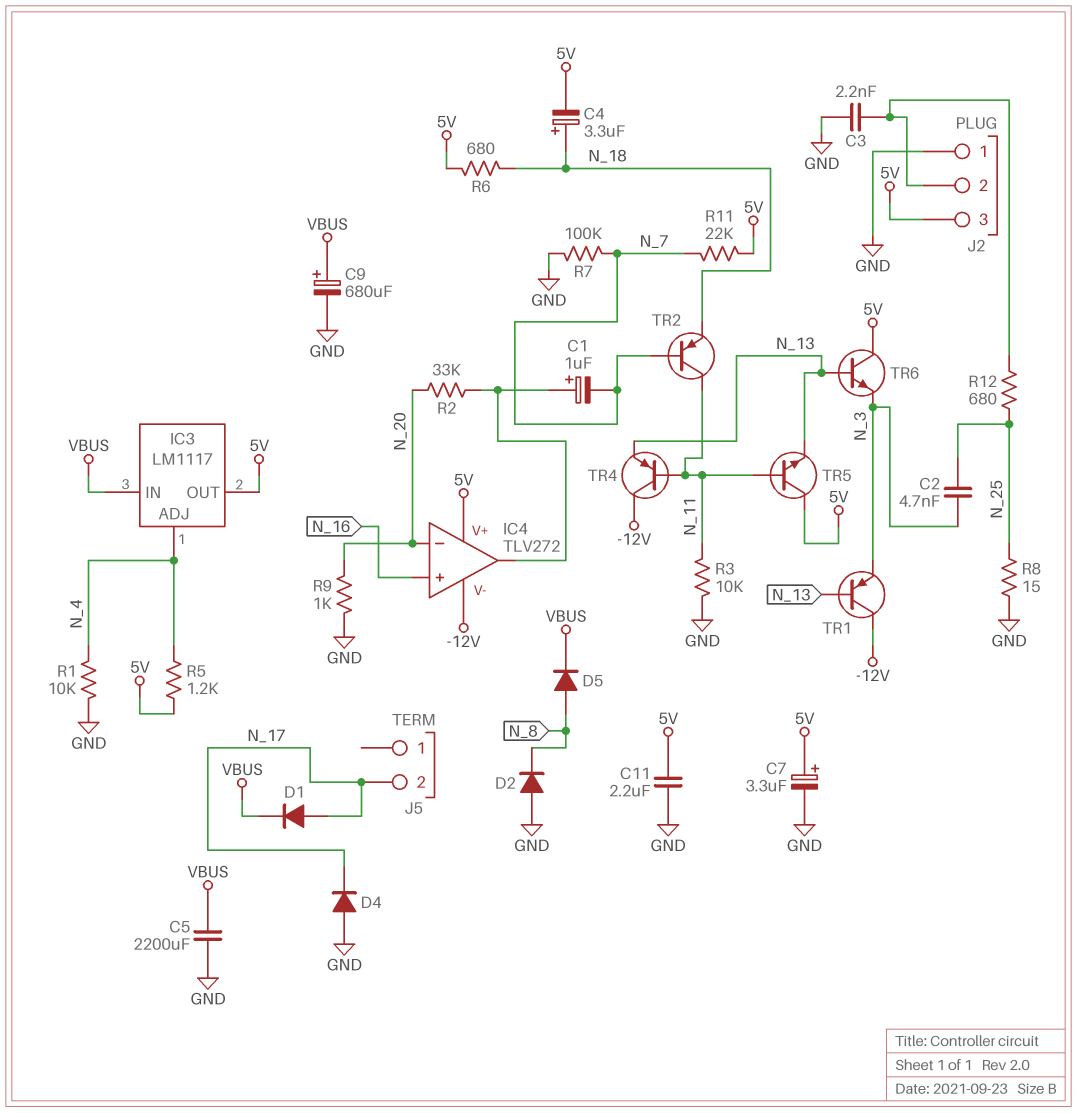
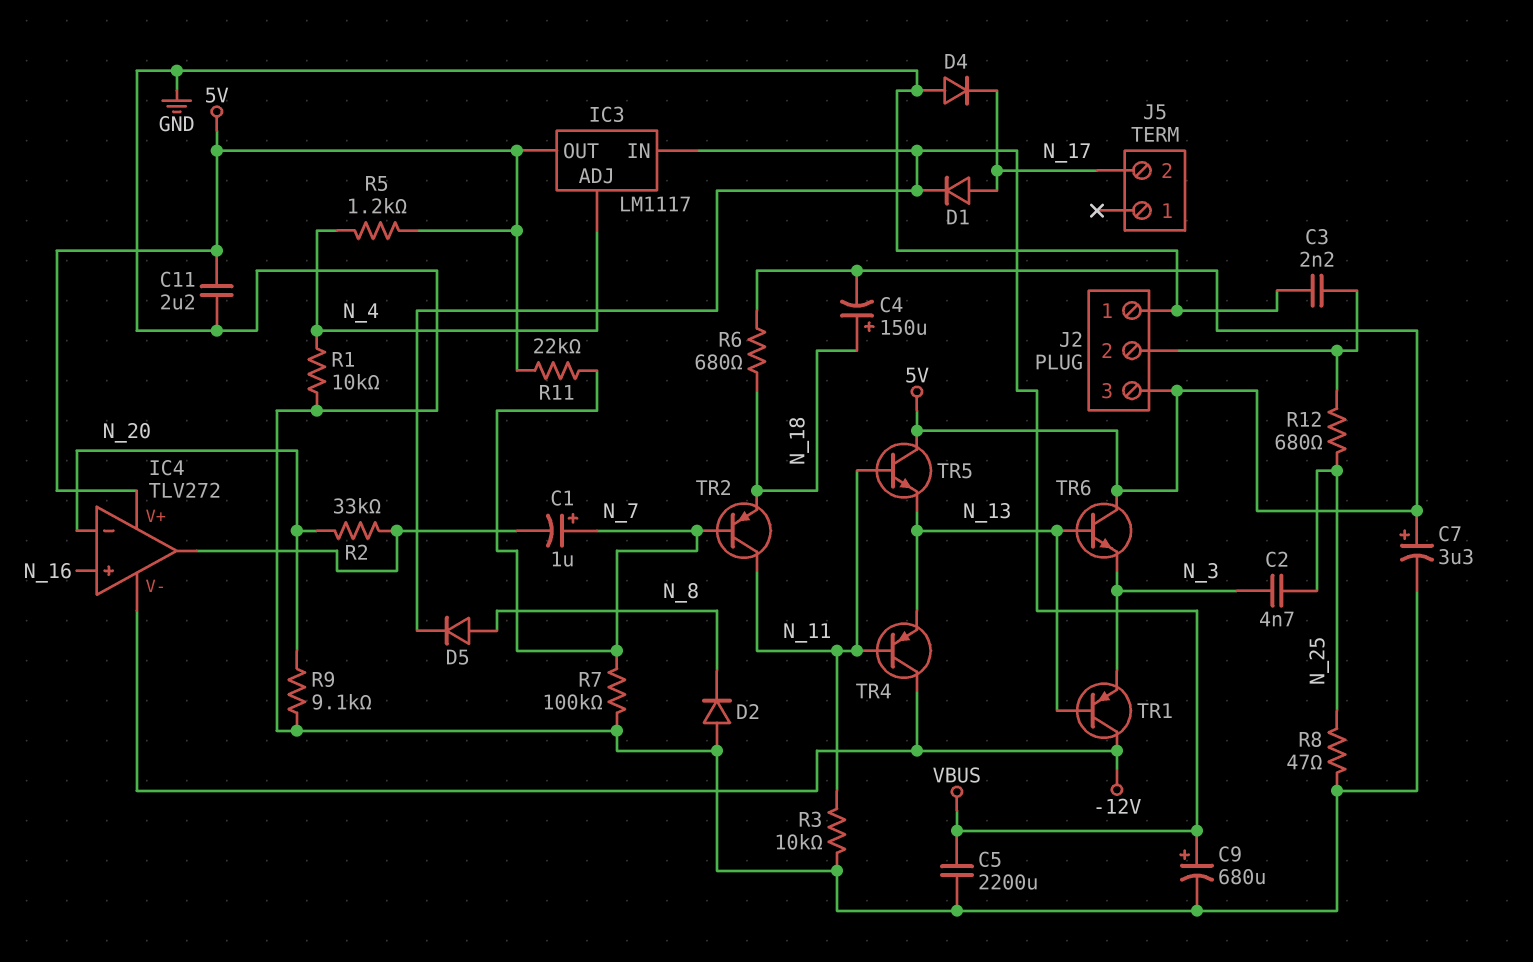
C1: 1uF (plus IC4/out, minus N_7) -> 1uF (plus N_7, minus IC4/out)
C4: 3.3uF (plus N_18, minus 5V) -> 150uF (plus N_18, minus 5V)
R8: 15 (GND, N_25) -> 47 (GND, N_25)
R9: 1k (GND, N_20) -> 9.1k (GND, N_20)

